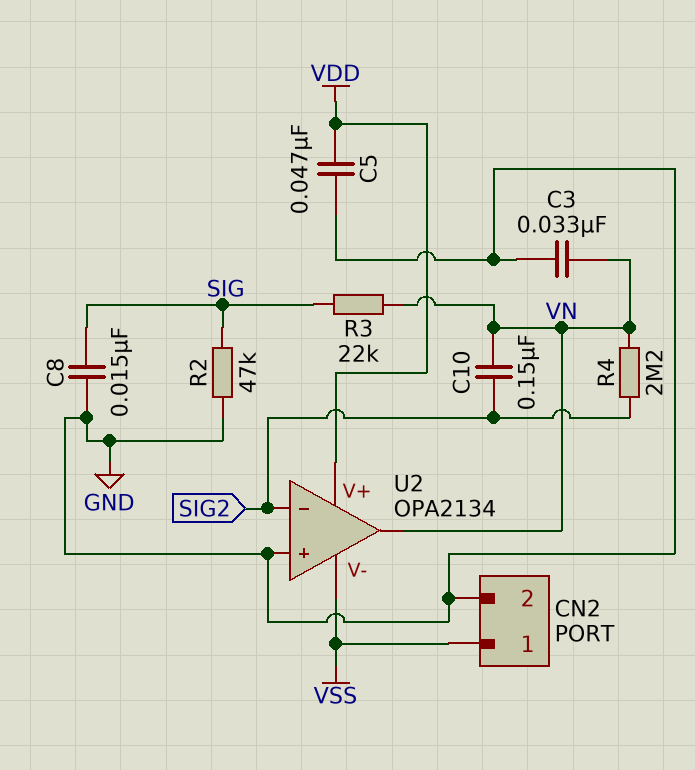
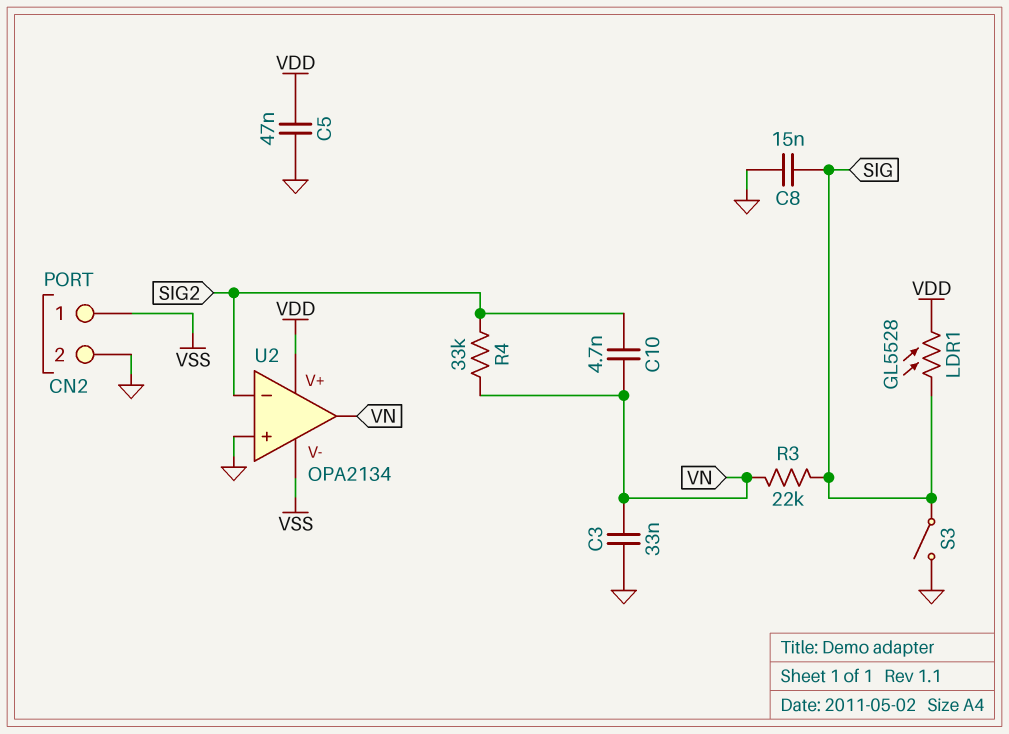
C10: 150nF (SIG2, VN) -> 4.7nF (SIG2, VN)
LDR1: none -> GL5528 (SIG, VDD)
R2: 47k (GND, SIG) -> none
R4: 2.2M (SIG2, VN) -> 33k (SIG2, VN)
S3: none -> switch (GND, SIG)

